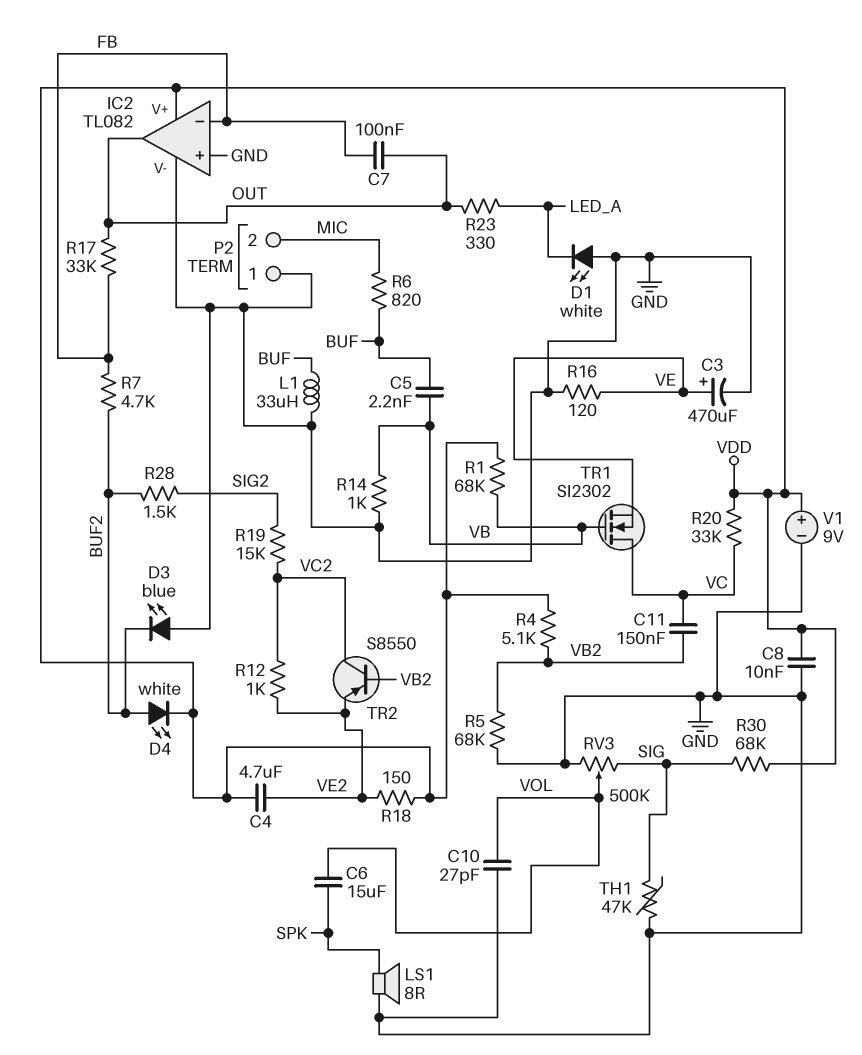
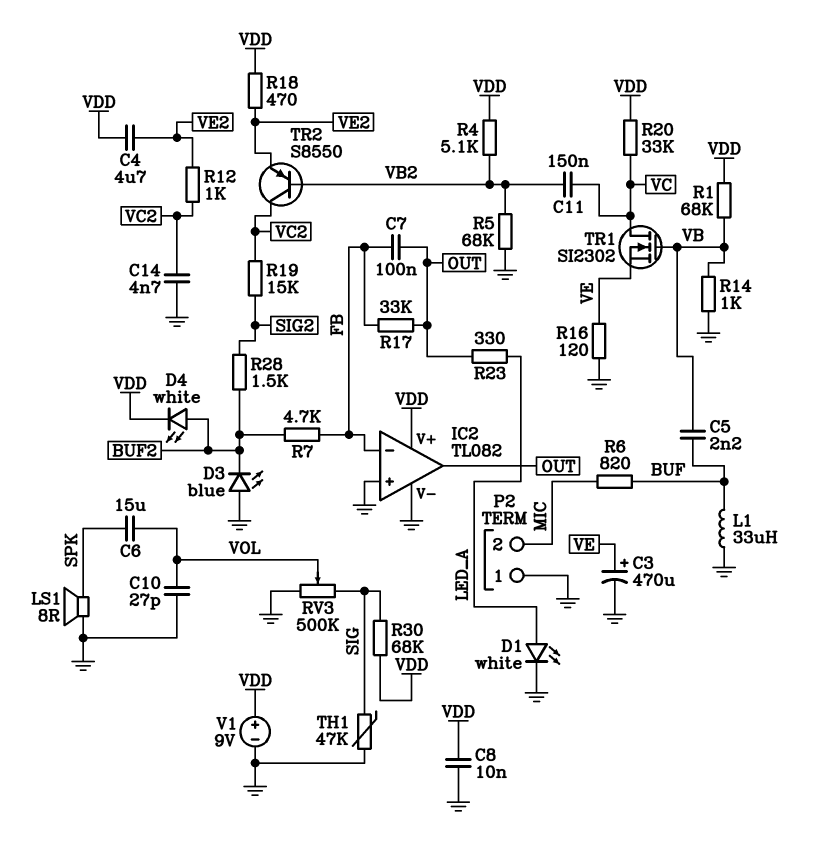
C14: none -> 4.7nF (GND, VC2)
D1: LED white (A GND, K LED_A) -> LED white (A LED_A, K GND)
R18: 150 (VDD, VE2) -> 470 (VDD, VE2)

